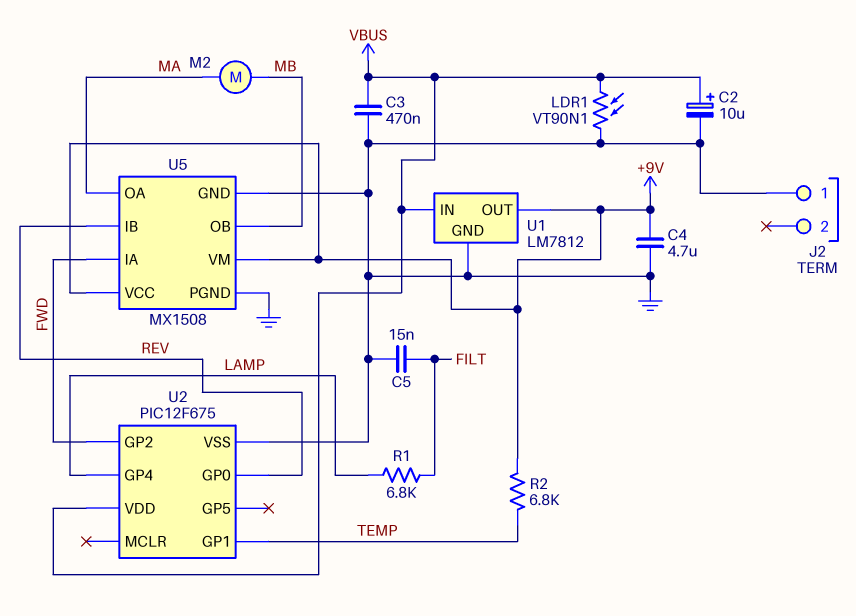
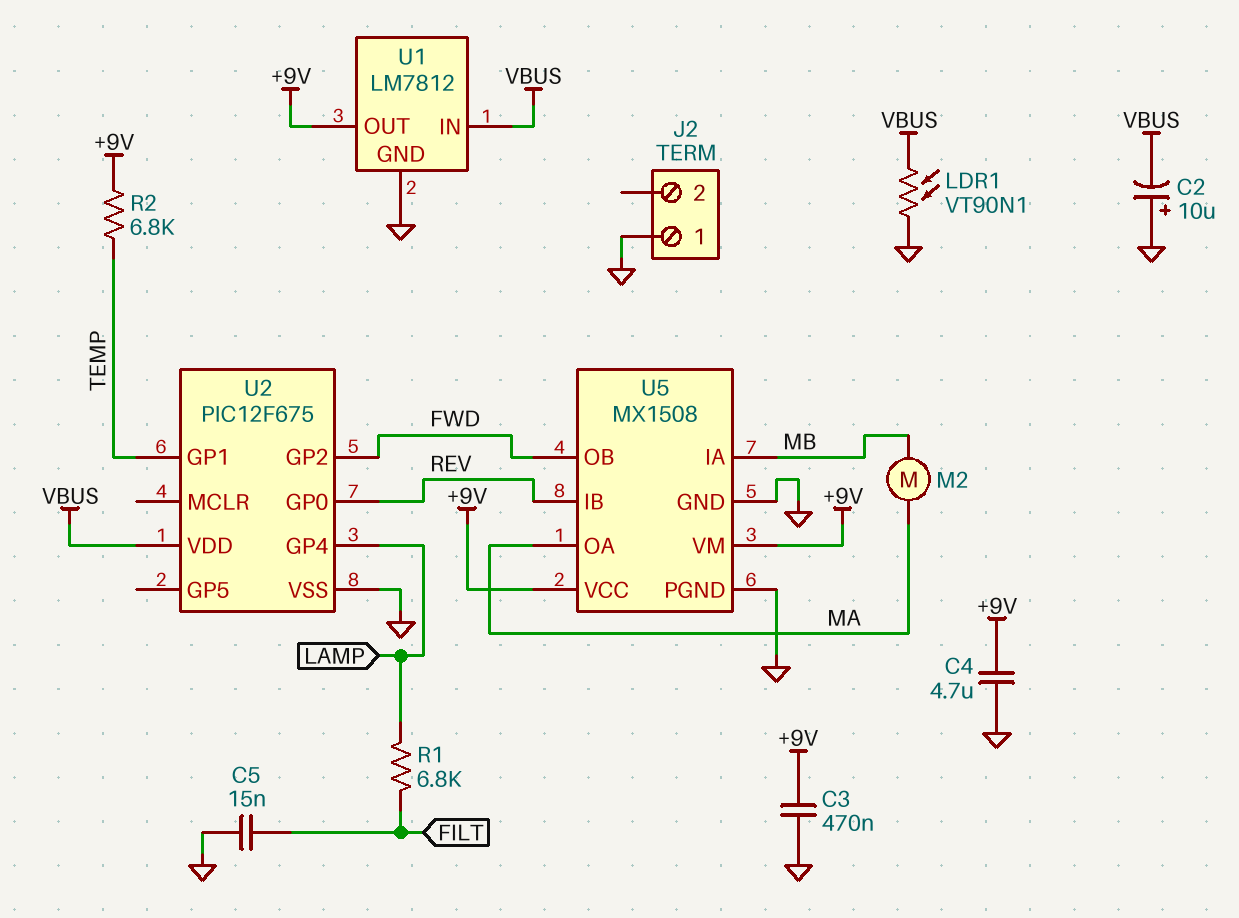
C2: 10uF (plus VBUS, minus GND) -> 10uF (plus GND, minus VBUS)
C3: 470nF (GND, VBUS) -> 470nF (+9V, GND)
U5 pin IA: FWD -> MB
U5 pin OB: MB -> FWD

